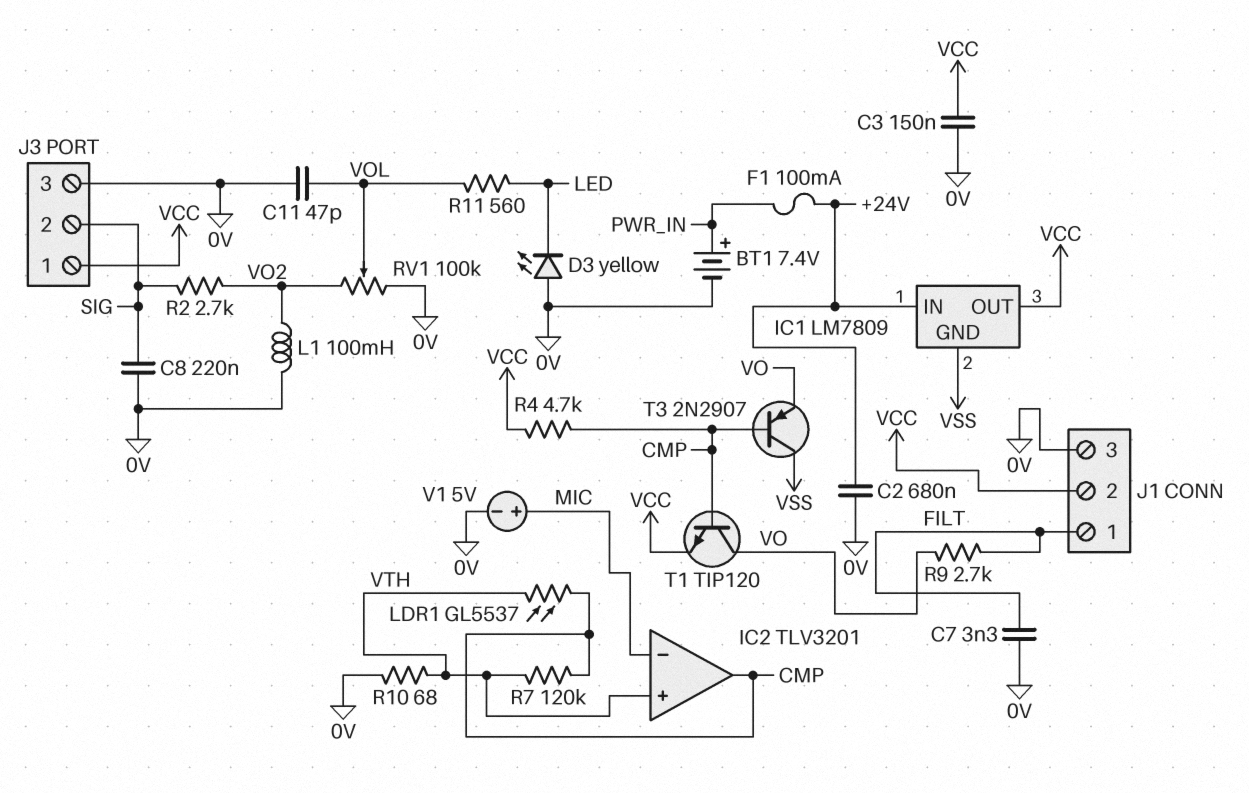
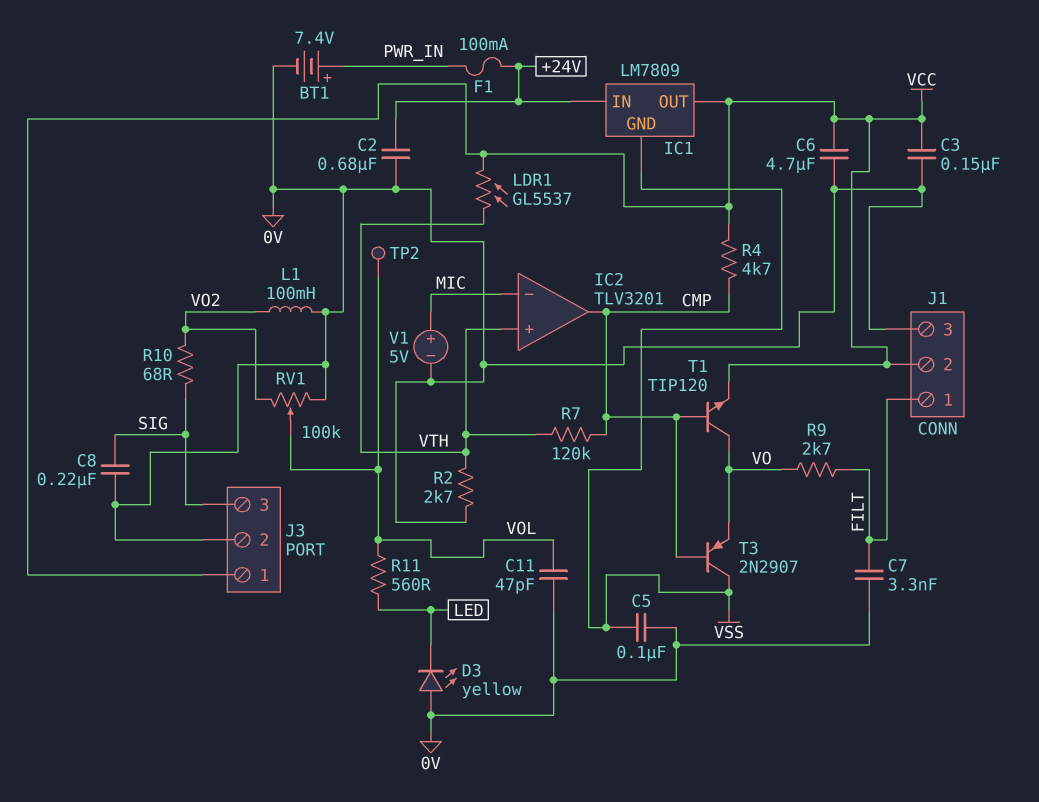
C5: none -> 100nF (0V, VSS)
C6: none -> 4.7uF (0V, VCC)
J3 pin 2: SIG -> 0V
J3 pin 3: 0V -> SIG
LDR1: GL5537 (CMP, VTH) -> GL5537 (VCC, VTH)
R2: 2.7k (SIG, VO2) -> 2.7k (0V, VTH)
R10: 68 (0V, VTH) -> 68 (SIG, VO2)
TP2: none -> test point (VOL)

